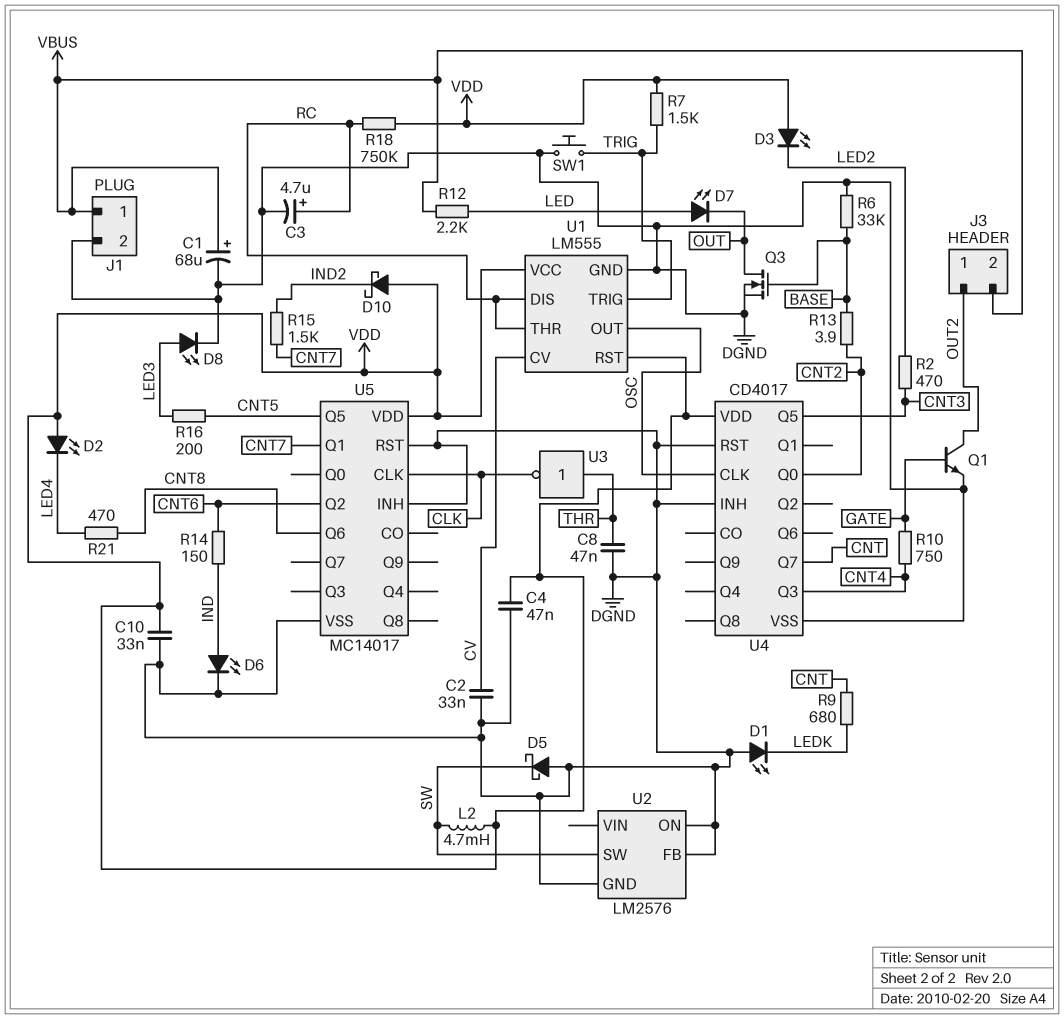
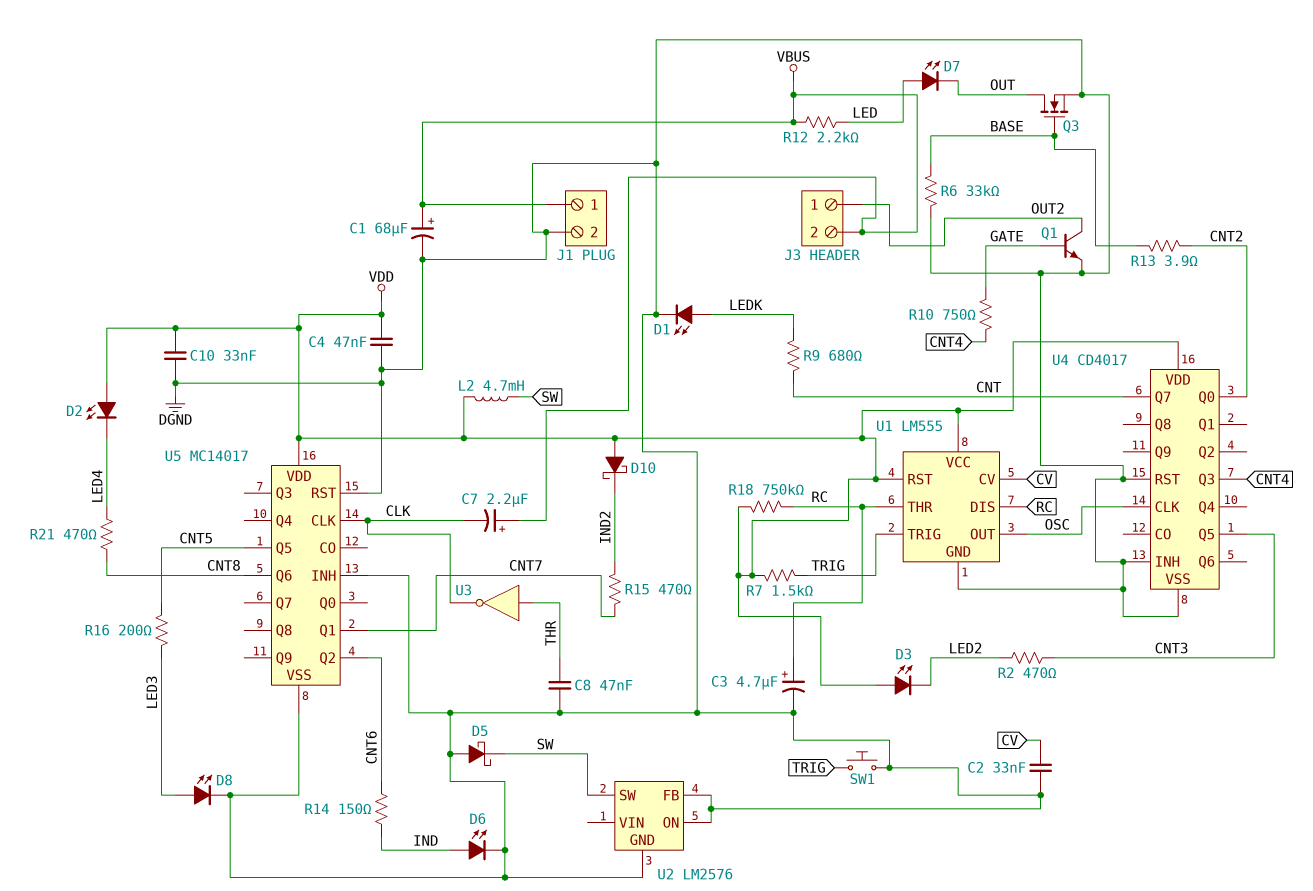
C7: none -> 2.2uF (plus VBUS, minus CLK)
D1: LED (A DGND, K LEDK) -> LED (A LEDK, K DGND)
R15: 1.5k (CNT7, IND2) -> 470 (CNT7, IND2)

